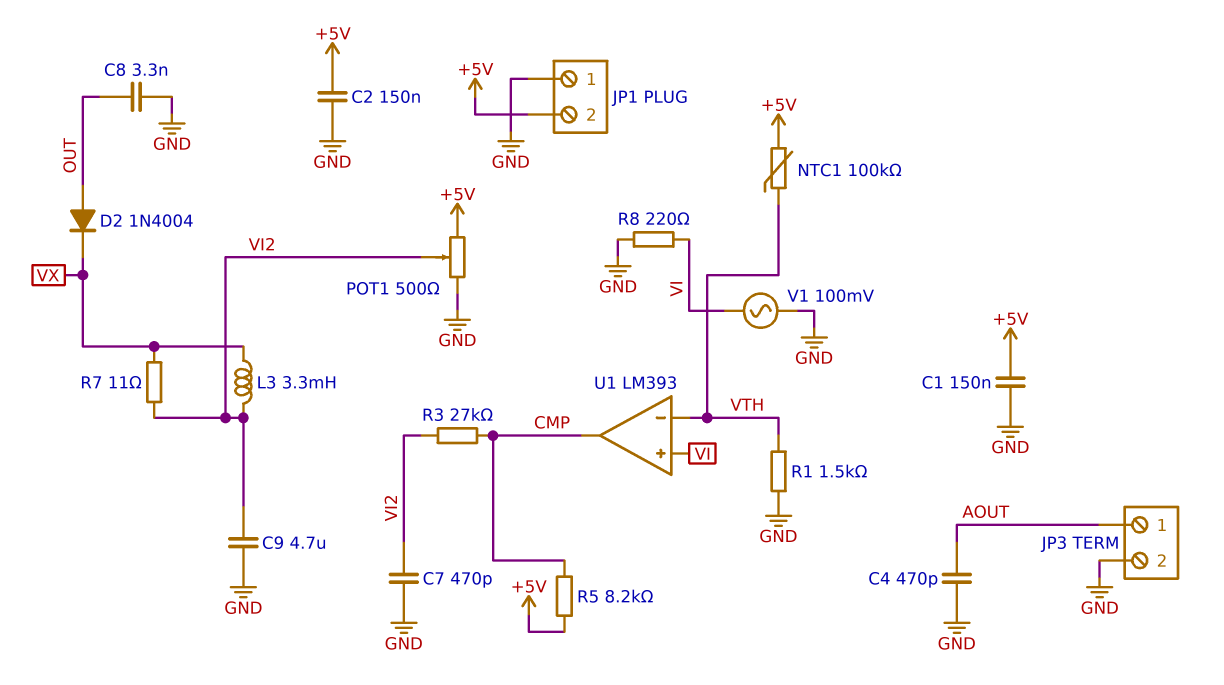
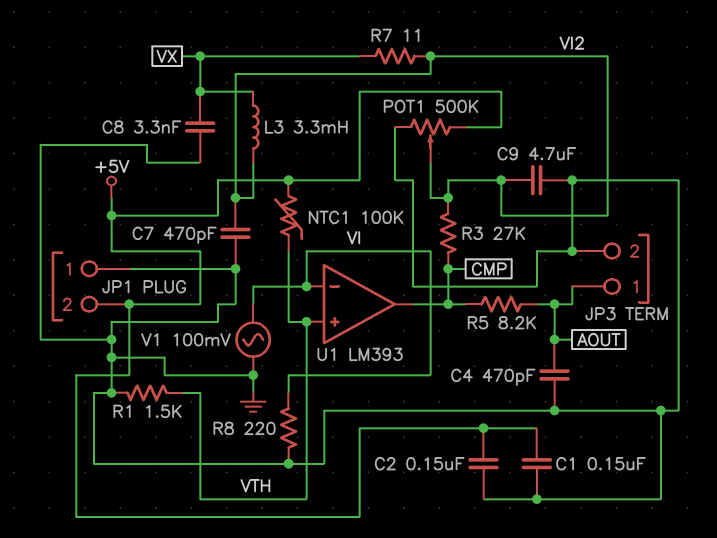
C8: 3.3nF (GND, OUT) -> 3.3nF (GND, VX)
D2: diode 1N4004 (A OUT, K VX) -> none
POT1: 500 (+5V, GND, wiper VI2) -> 500k (+5V, GND, wiper VI2)
R5: 8.2k (+5V, CMP) -> 8.2k (AOUT, CMP)
U1 pin in+: VI -> VTH
U1 pin in-: VTH -> VI

